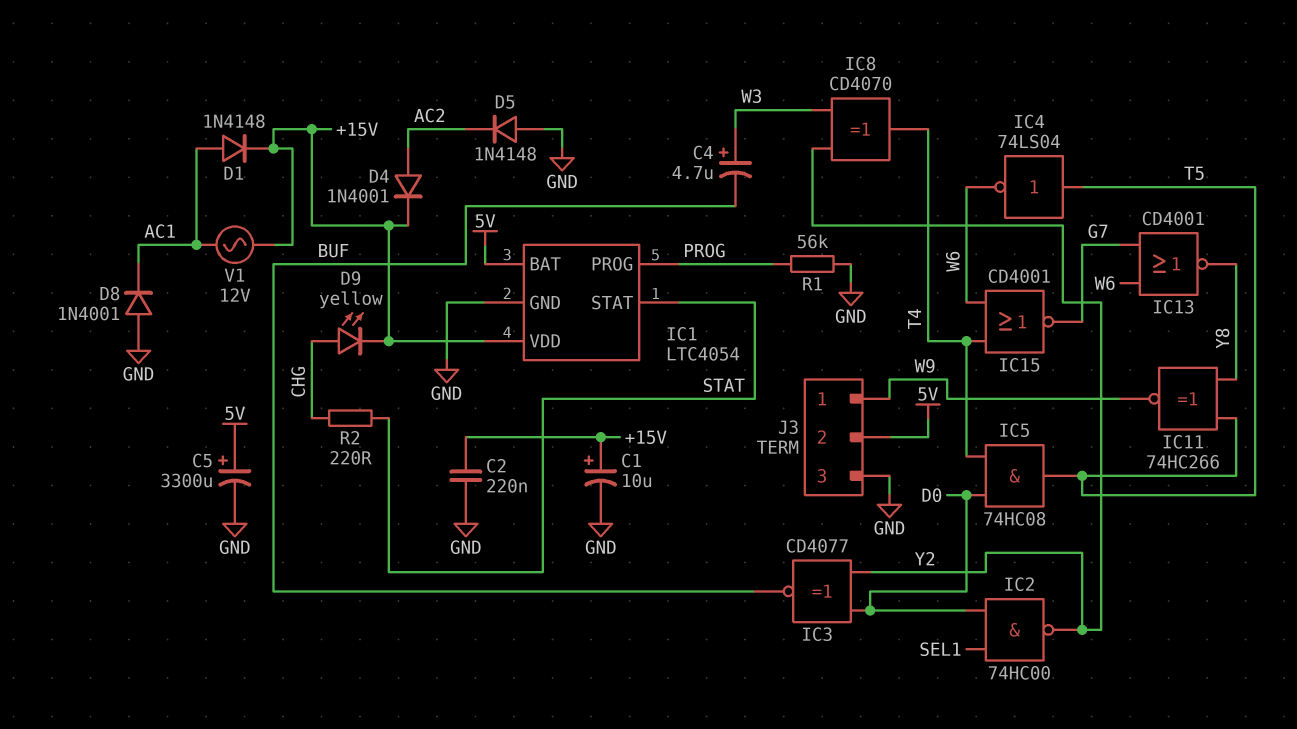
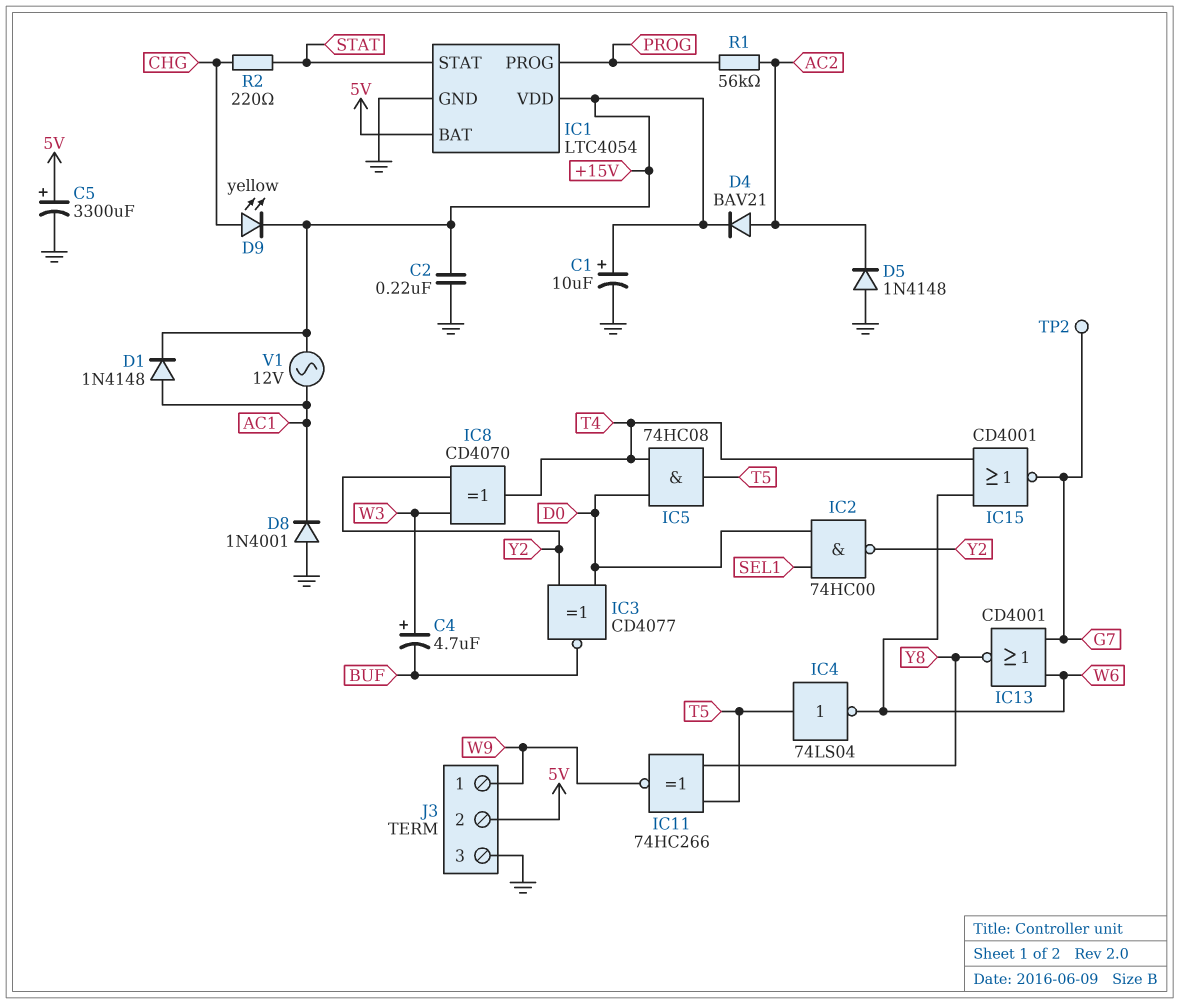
D4: diode 1N4001 (A AC2, K +15V) -> diode BAV21 (A AC2, K +15V)
R1: 56k (GND, PROG) -> 56k (AC2, PROG)
TP2: none -> test point (G7)

